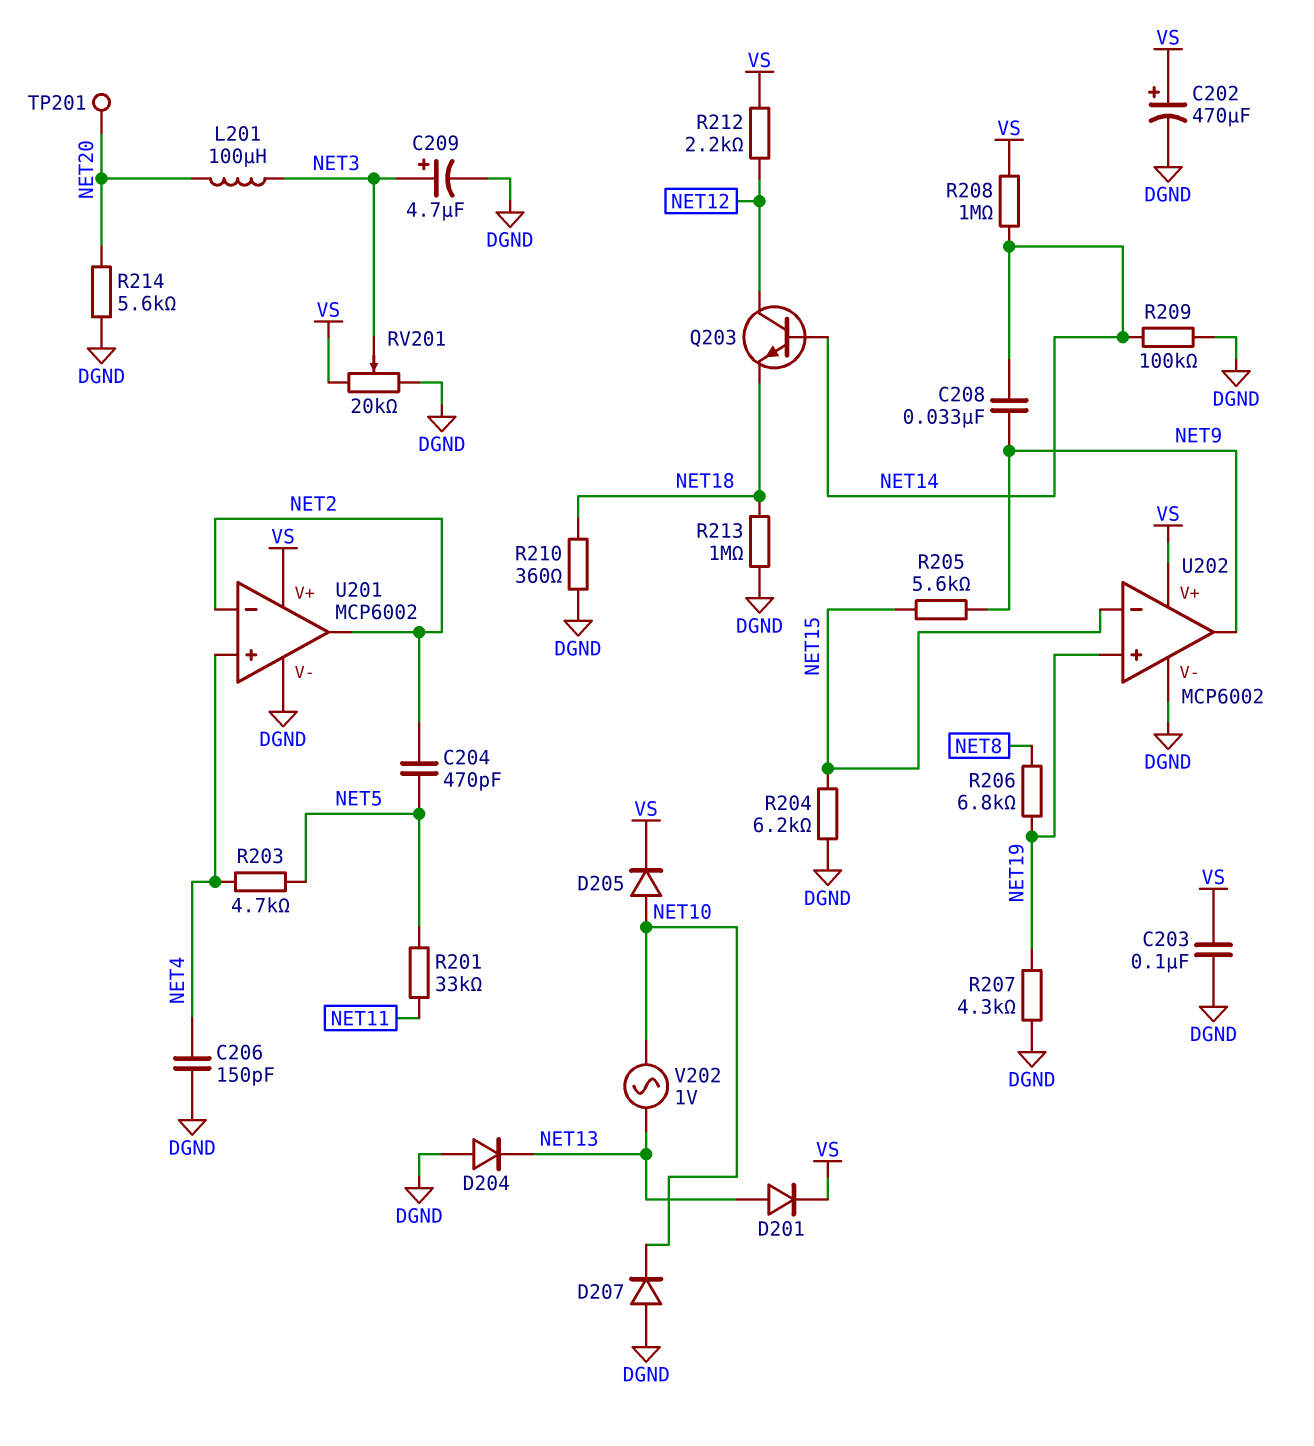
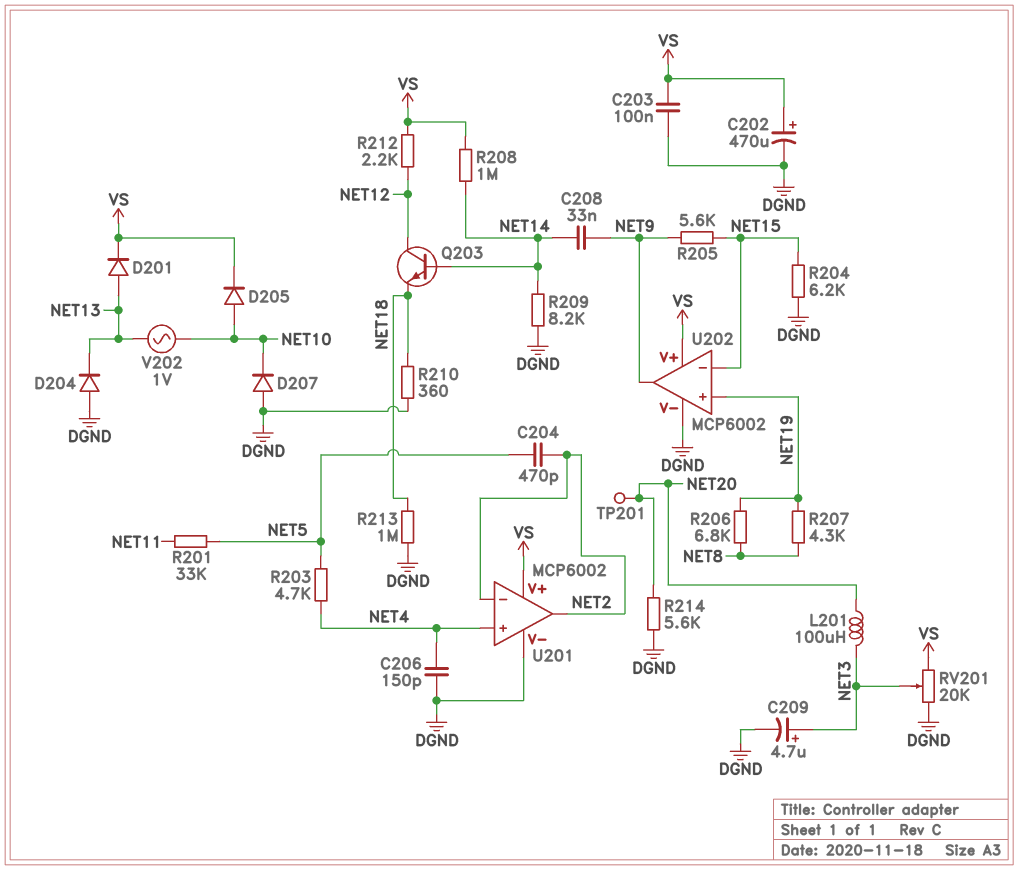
R207: 4.3k (DGND, NET19) -> 4.3k (NET8, NET19)
R209: 100k (DGND, NET14) -> 8.2k (DGND, NET14)

